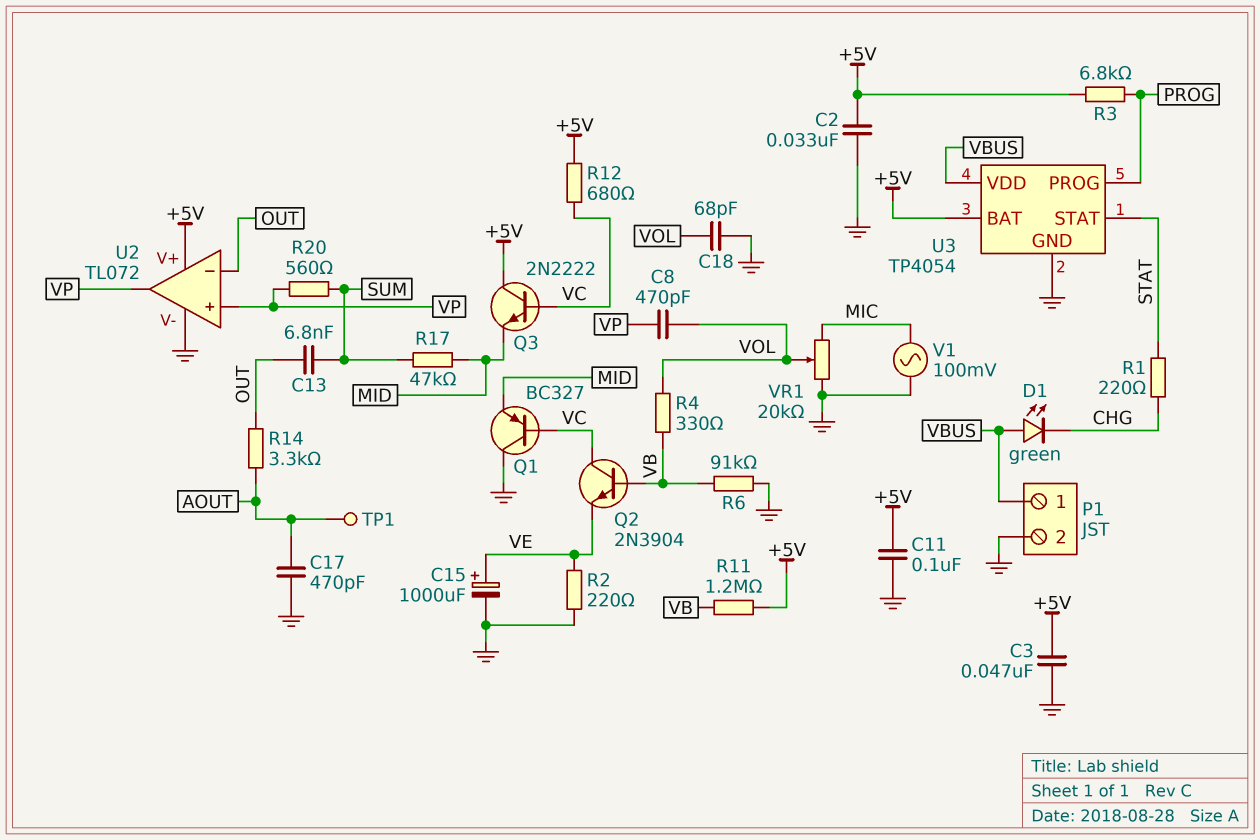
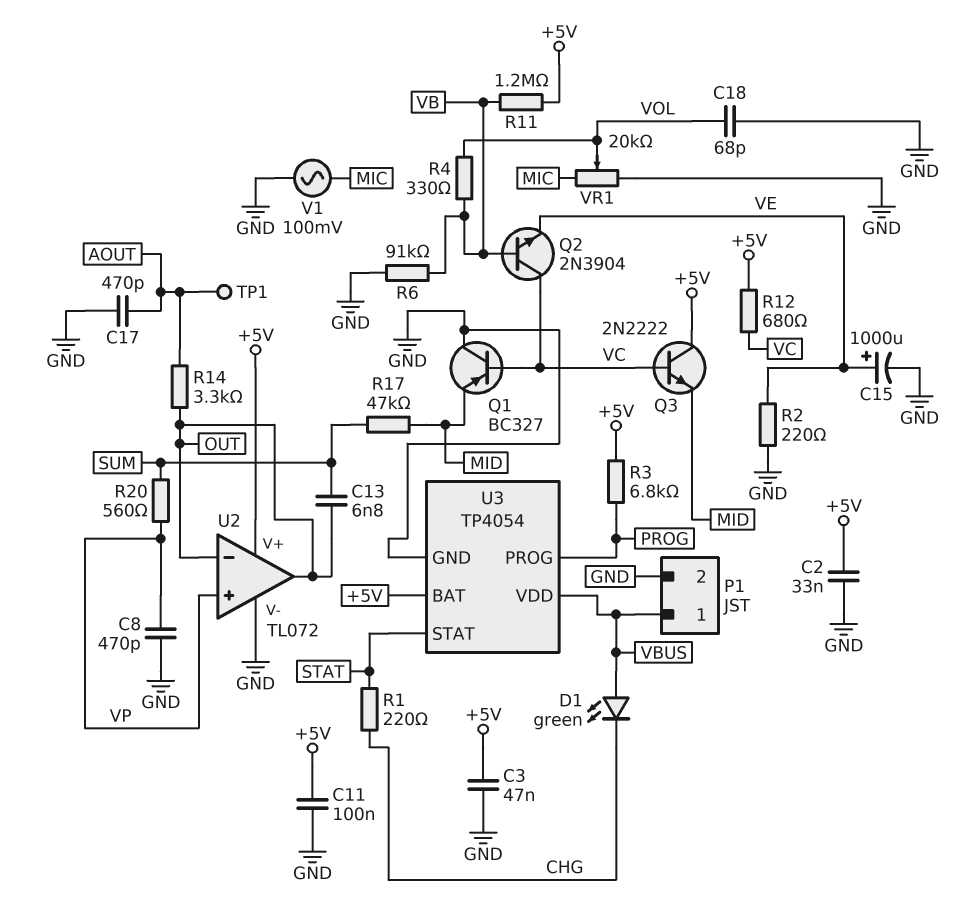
C8: 470pF (VOL, VP) -> 470pF (GND, VP)
U2 pin out: VP -> OUT

